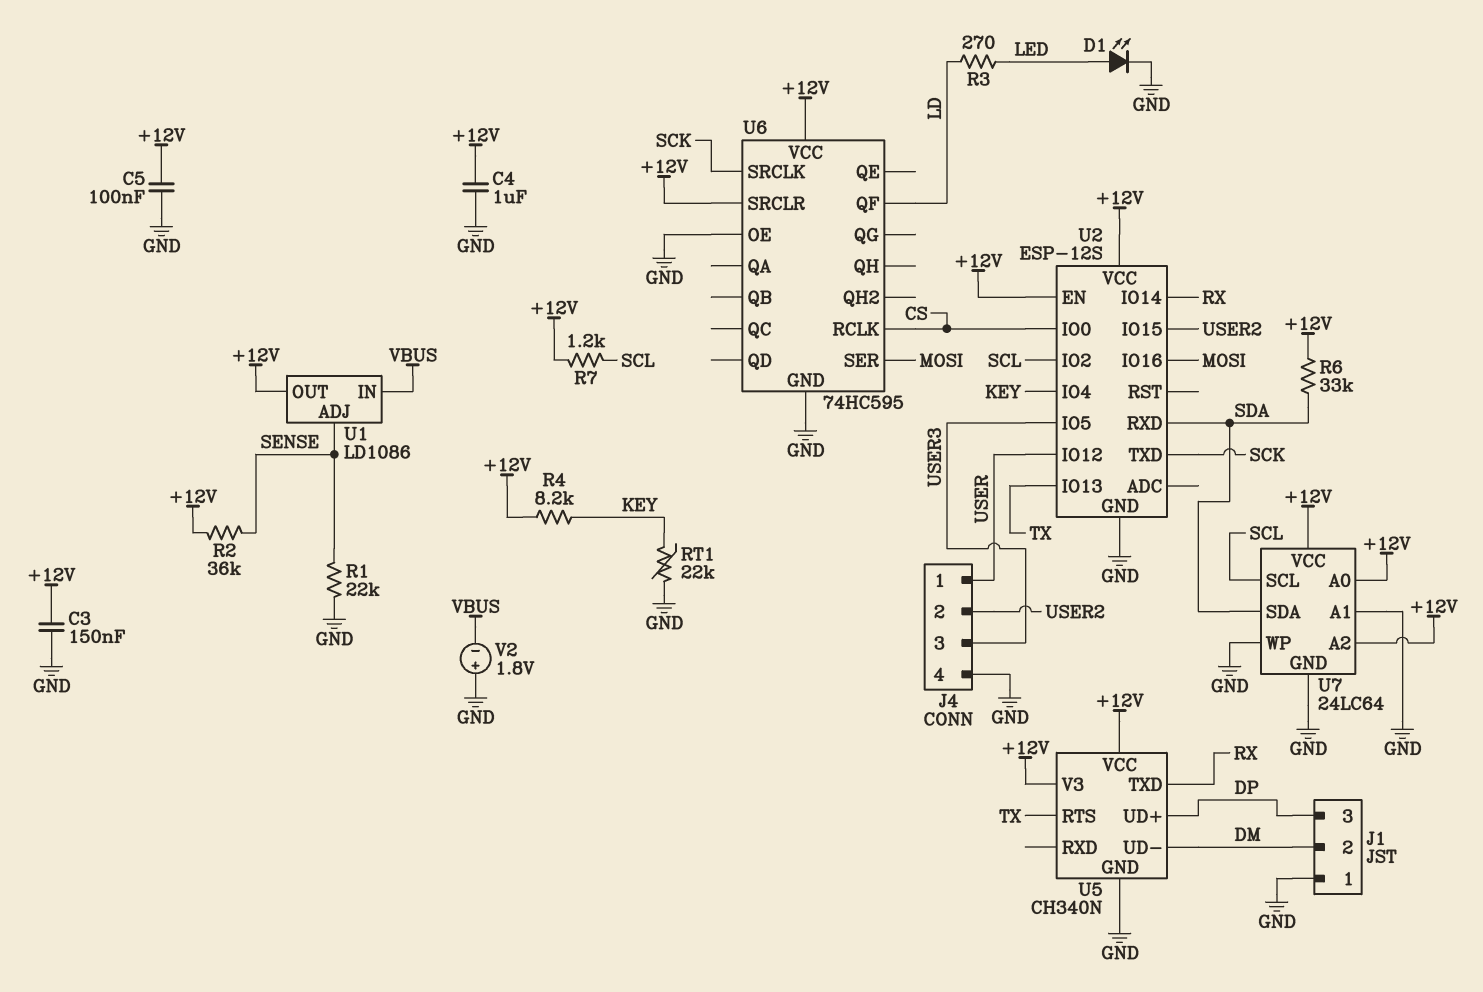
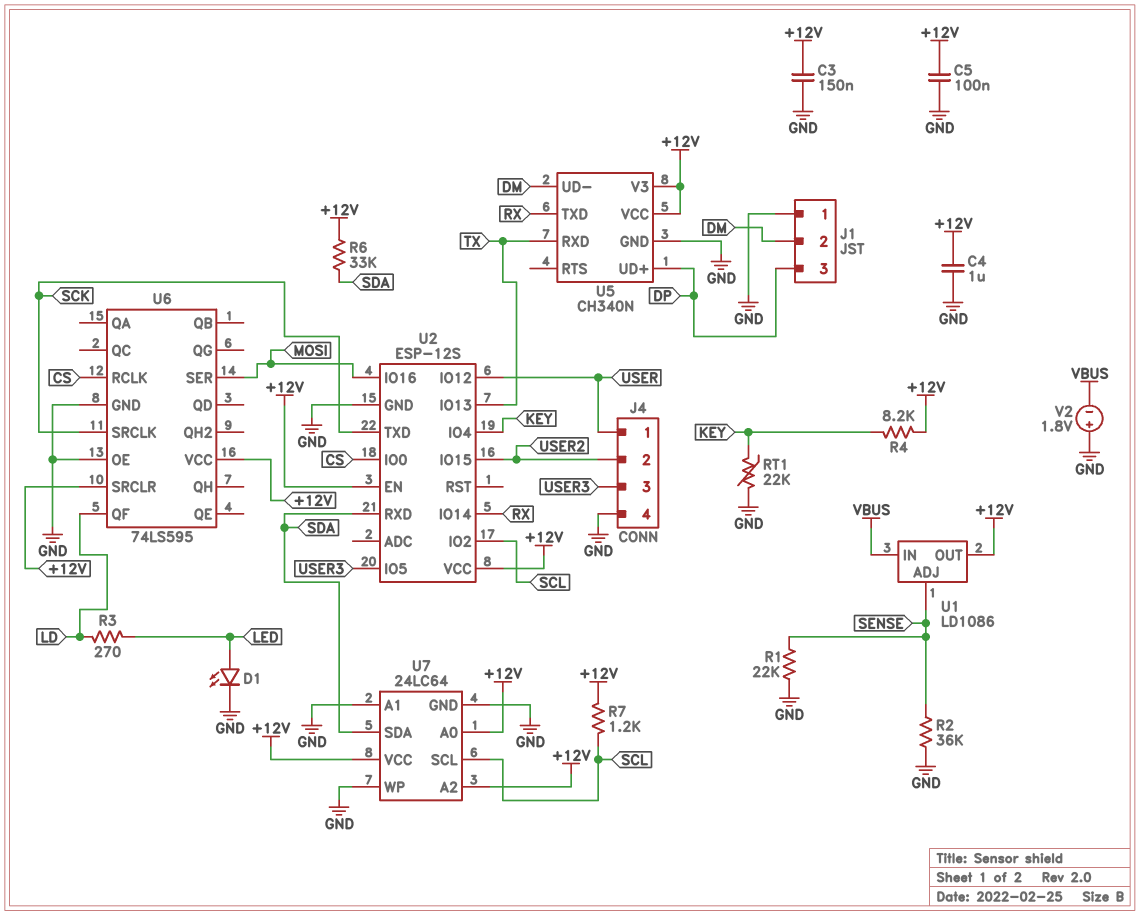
R2: 36k (+12V, SENSE) -> 36k (GND, SENSE)
U5 pin RTS: TX -> none
U5 pin RXD: none -> TX
U6: 74HC595 -> 74LS595

